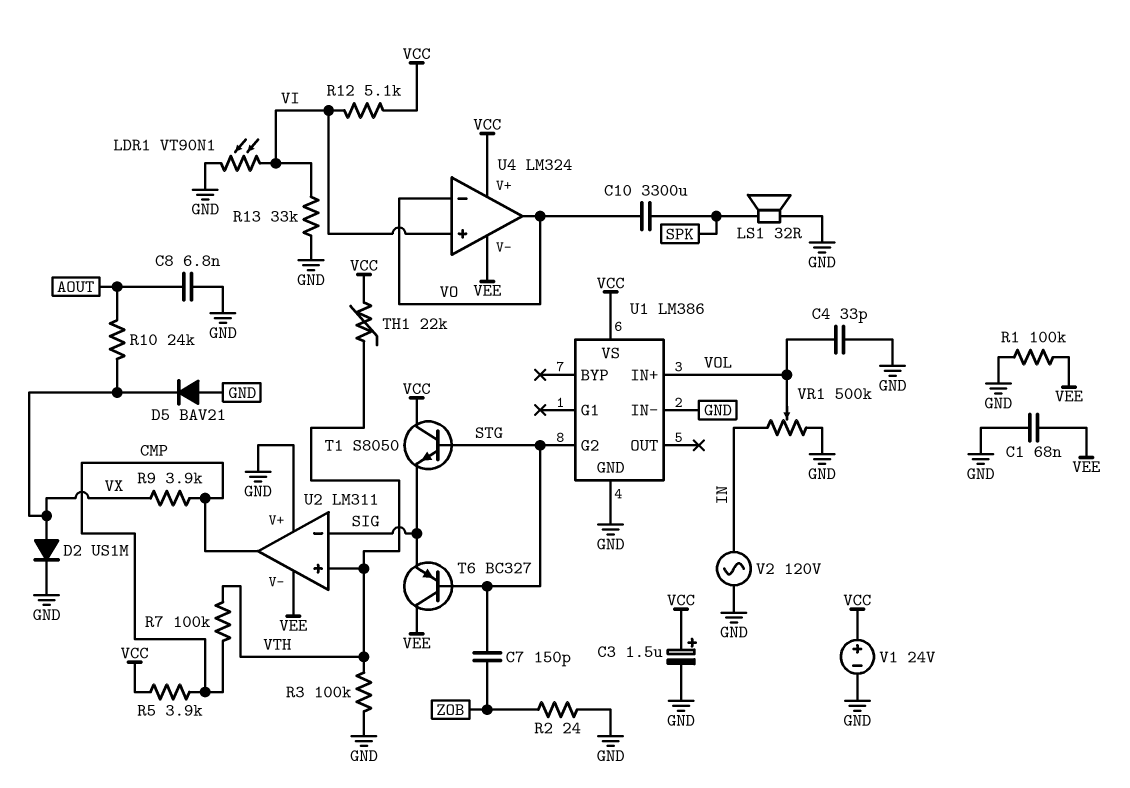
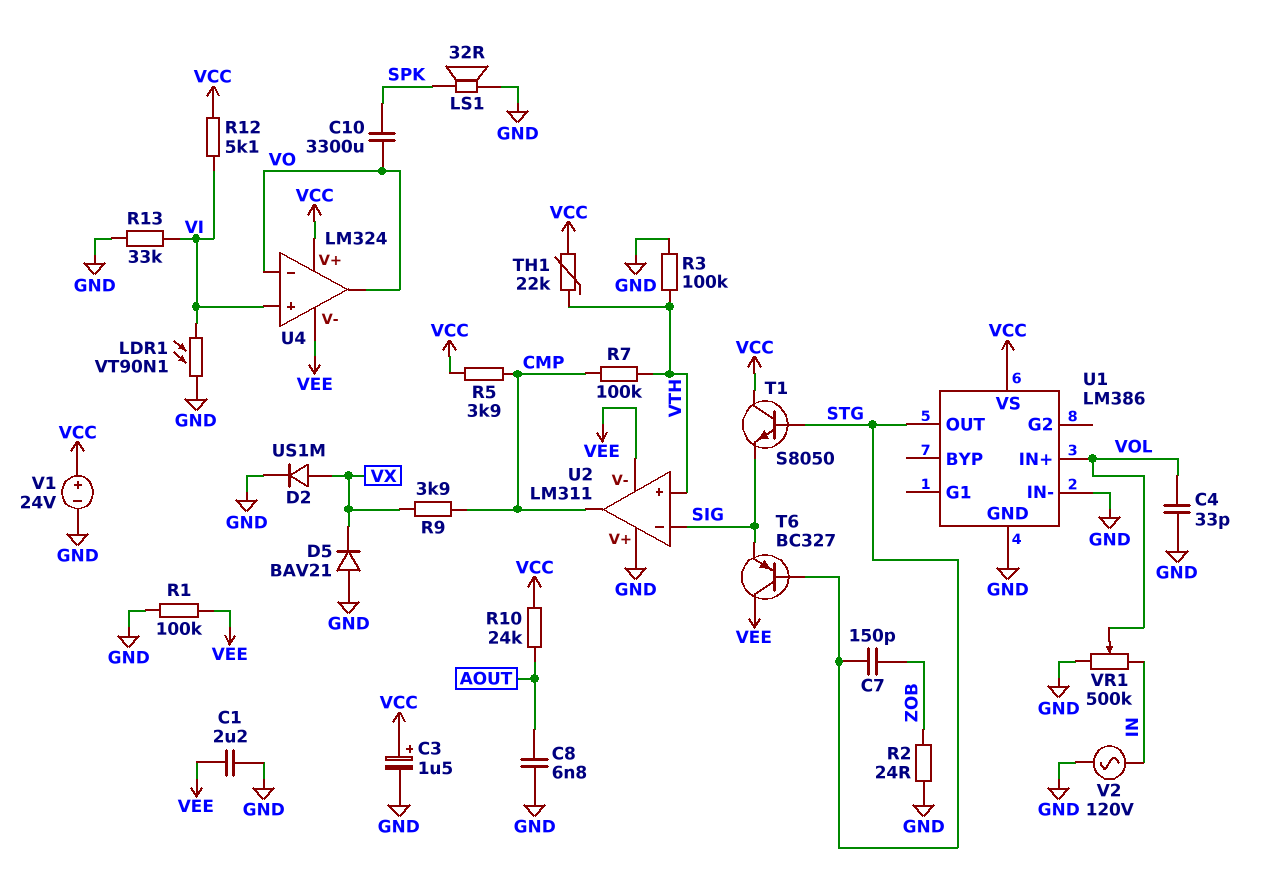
C1: 68nF (GND, VEE) -> 2.2uF (GND, VEE)
R10: 24k (AOUT, VX) -> 24k (AOUT, VCC)
U1 pin G2: STG -> none
U1 pin OUT: none -> STG

